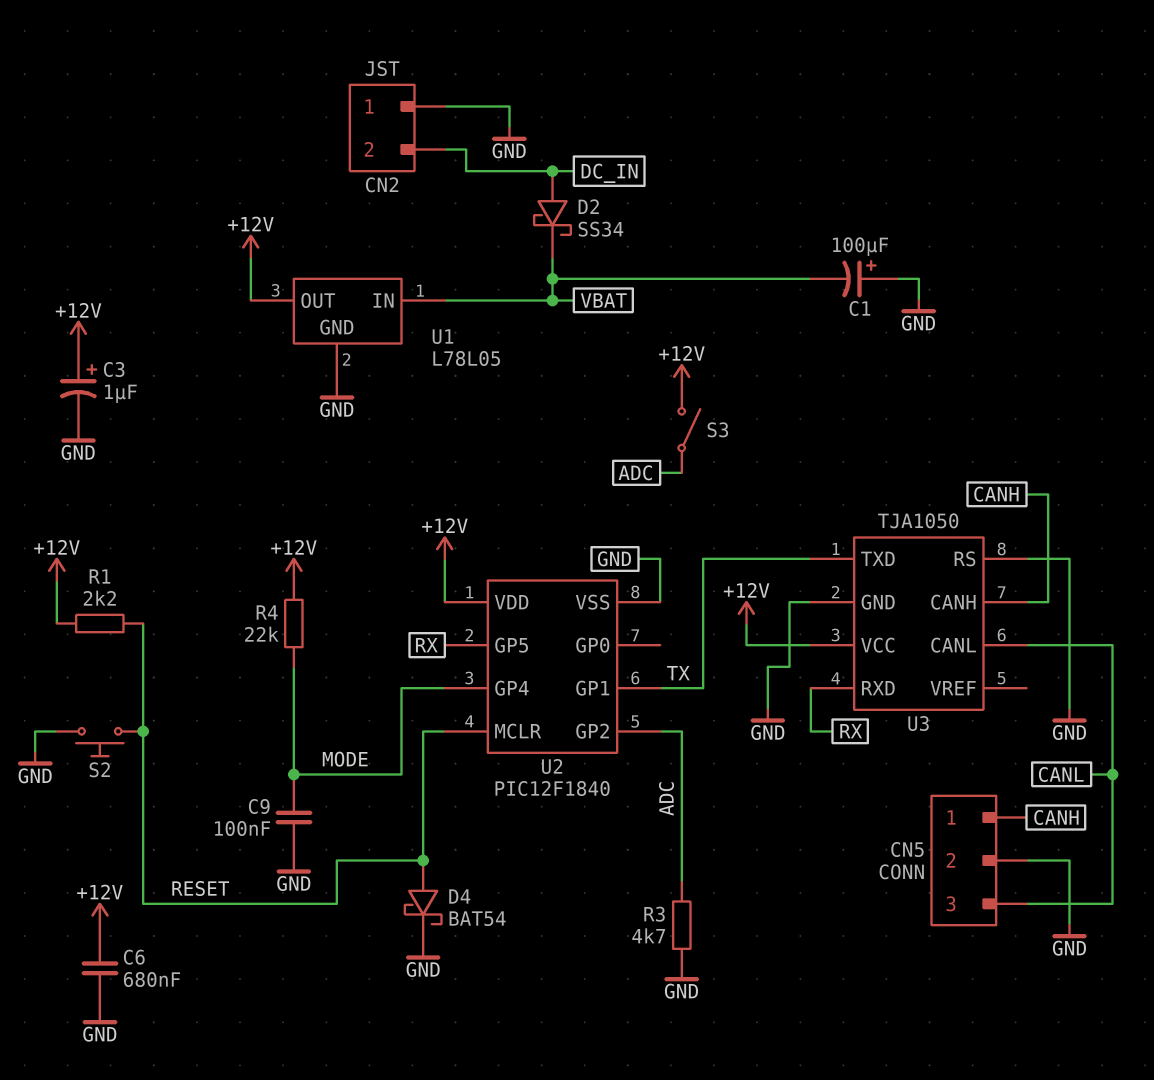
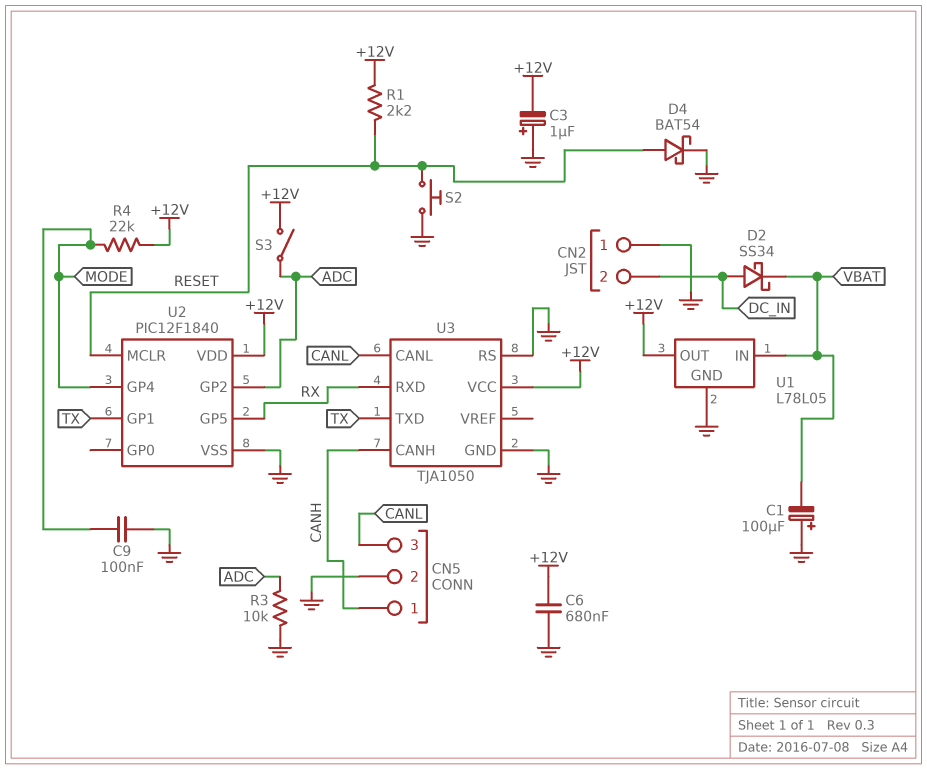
C3: 1uF (plus +12V, minus GND) -> 1uF (plus GND, minus +12V)
R3: 4.7k (ADC, GND) -> 10k (ADC, GND)

